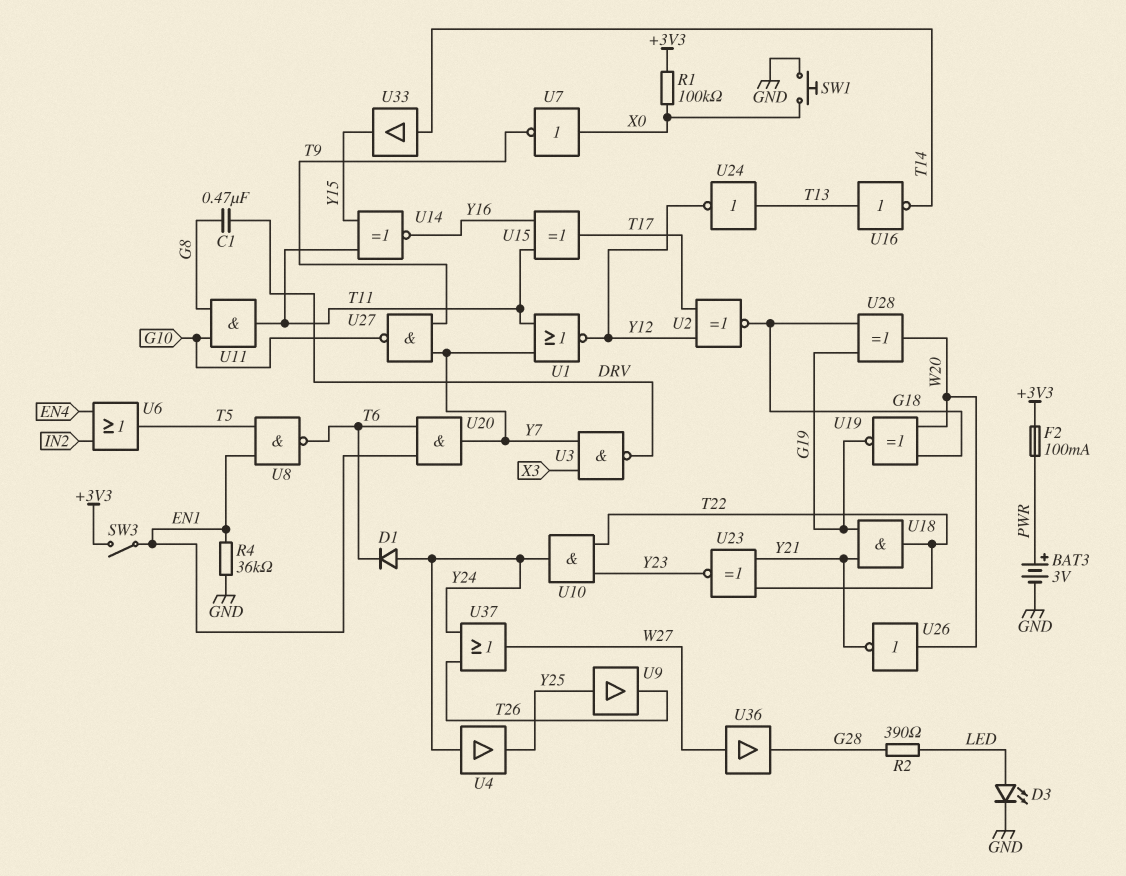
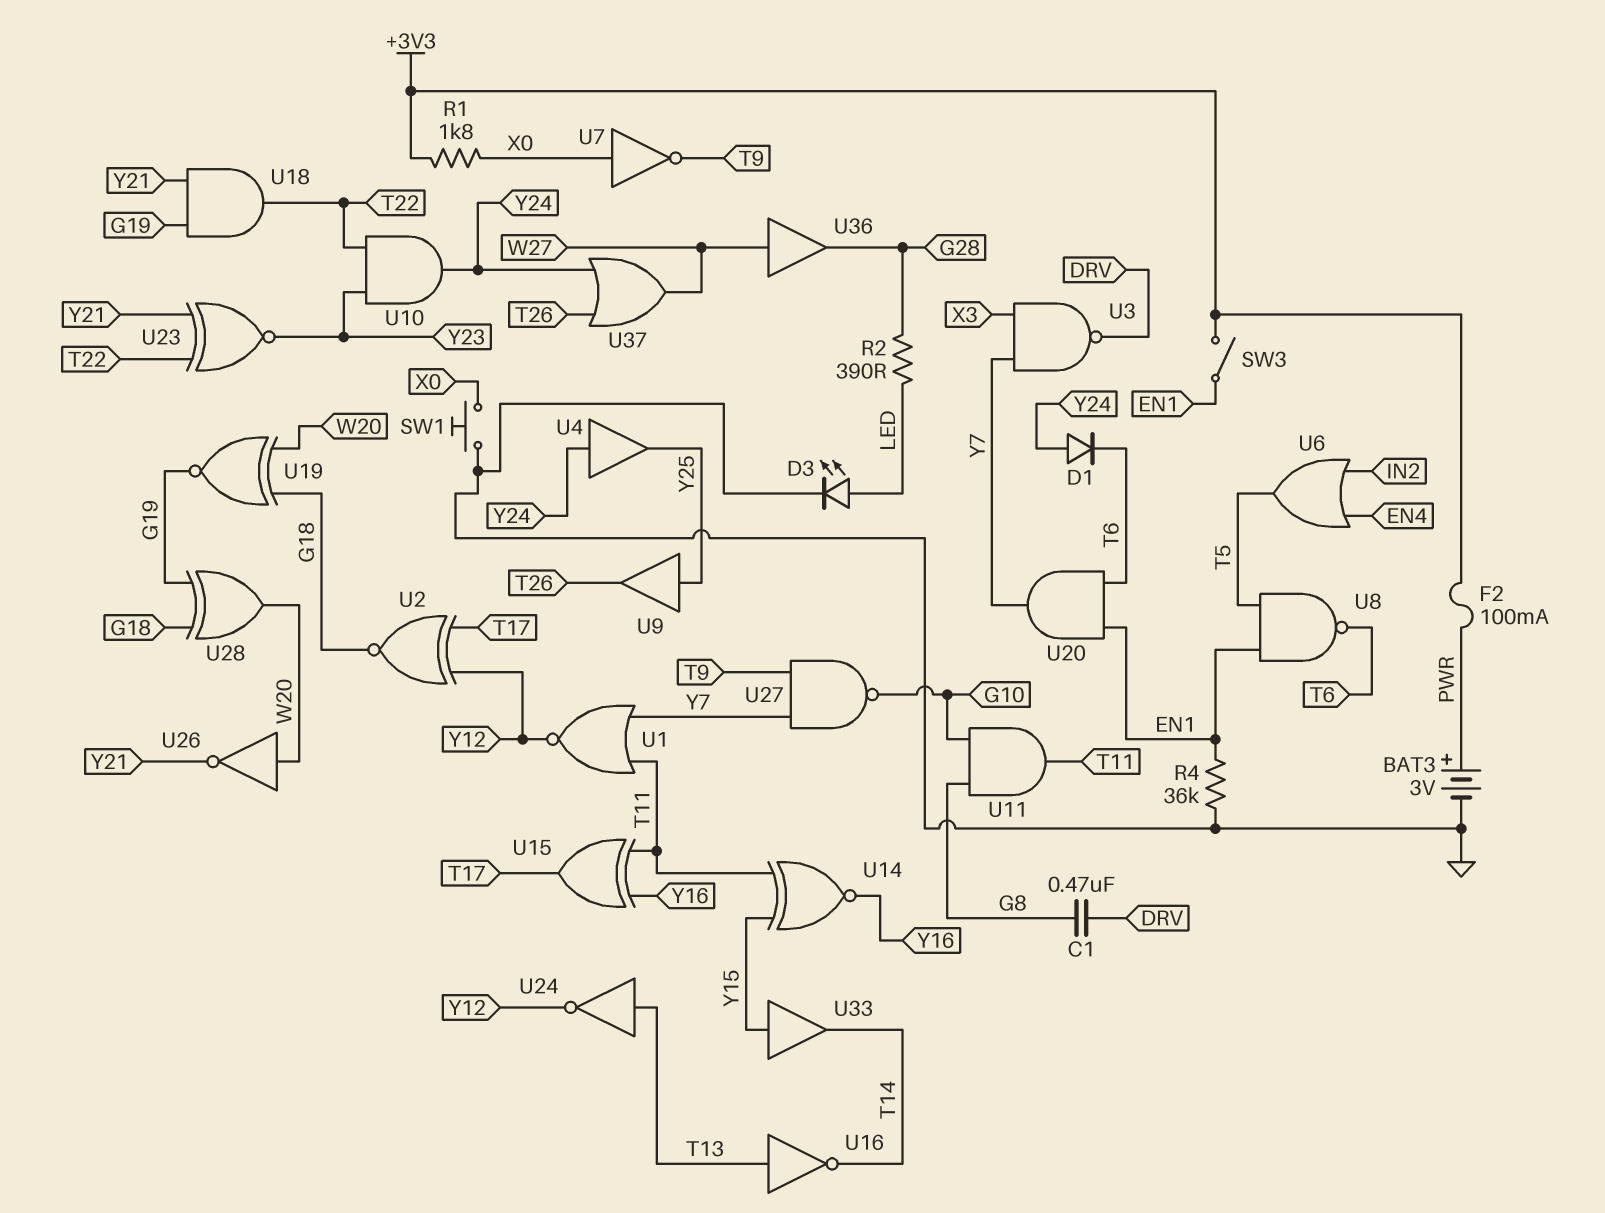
R1: 100k (+3V3, X0) -> 1.8k (+3V3, X0)
U33: buffer (in T14, out Y15) -> buffer (in Y15, out T14)

